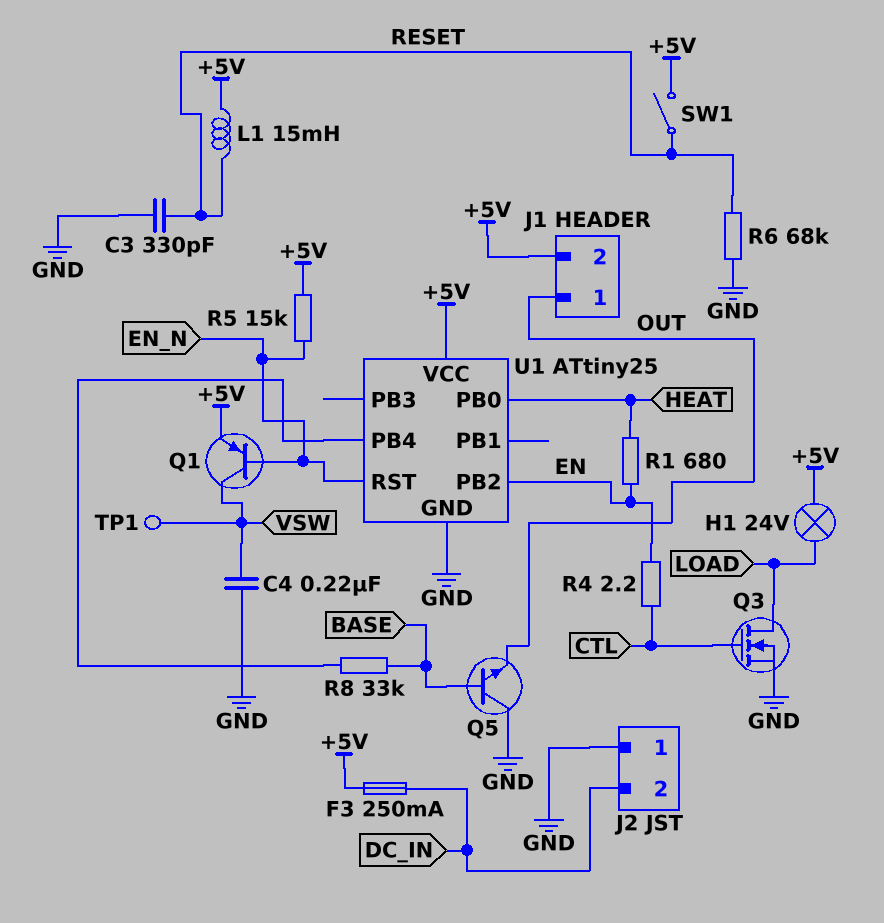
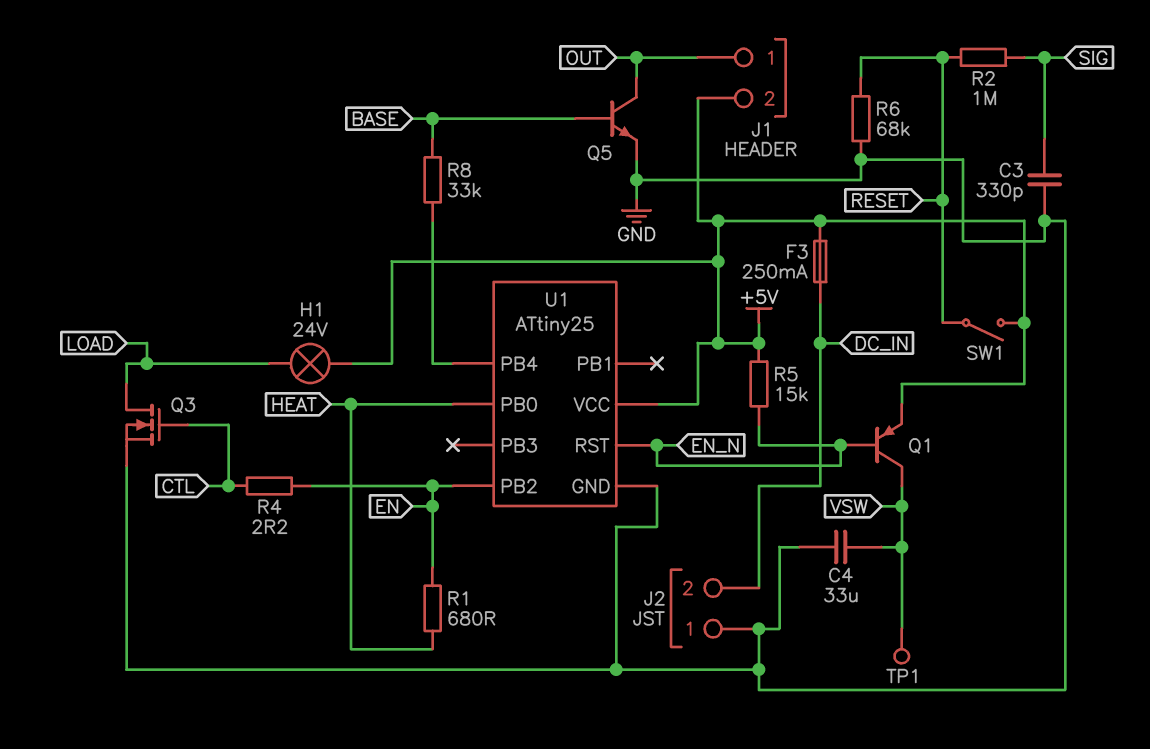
C3: 330pF (GND, RESET) -> 330pF (GND, SIG)
C4: 220nF (GND, VSW) -> 33uF (GND, VSW)
L1: 15mH (+5V, RESET) -> none
Q5: NPN (B BASE, C GND, E OUT) -> NPN (B BASE, C OUT, E GND)
R2: none -> 1M (RESET, SIG)

